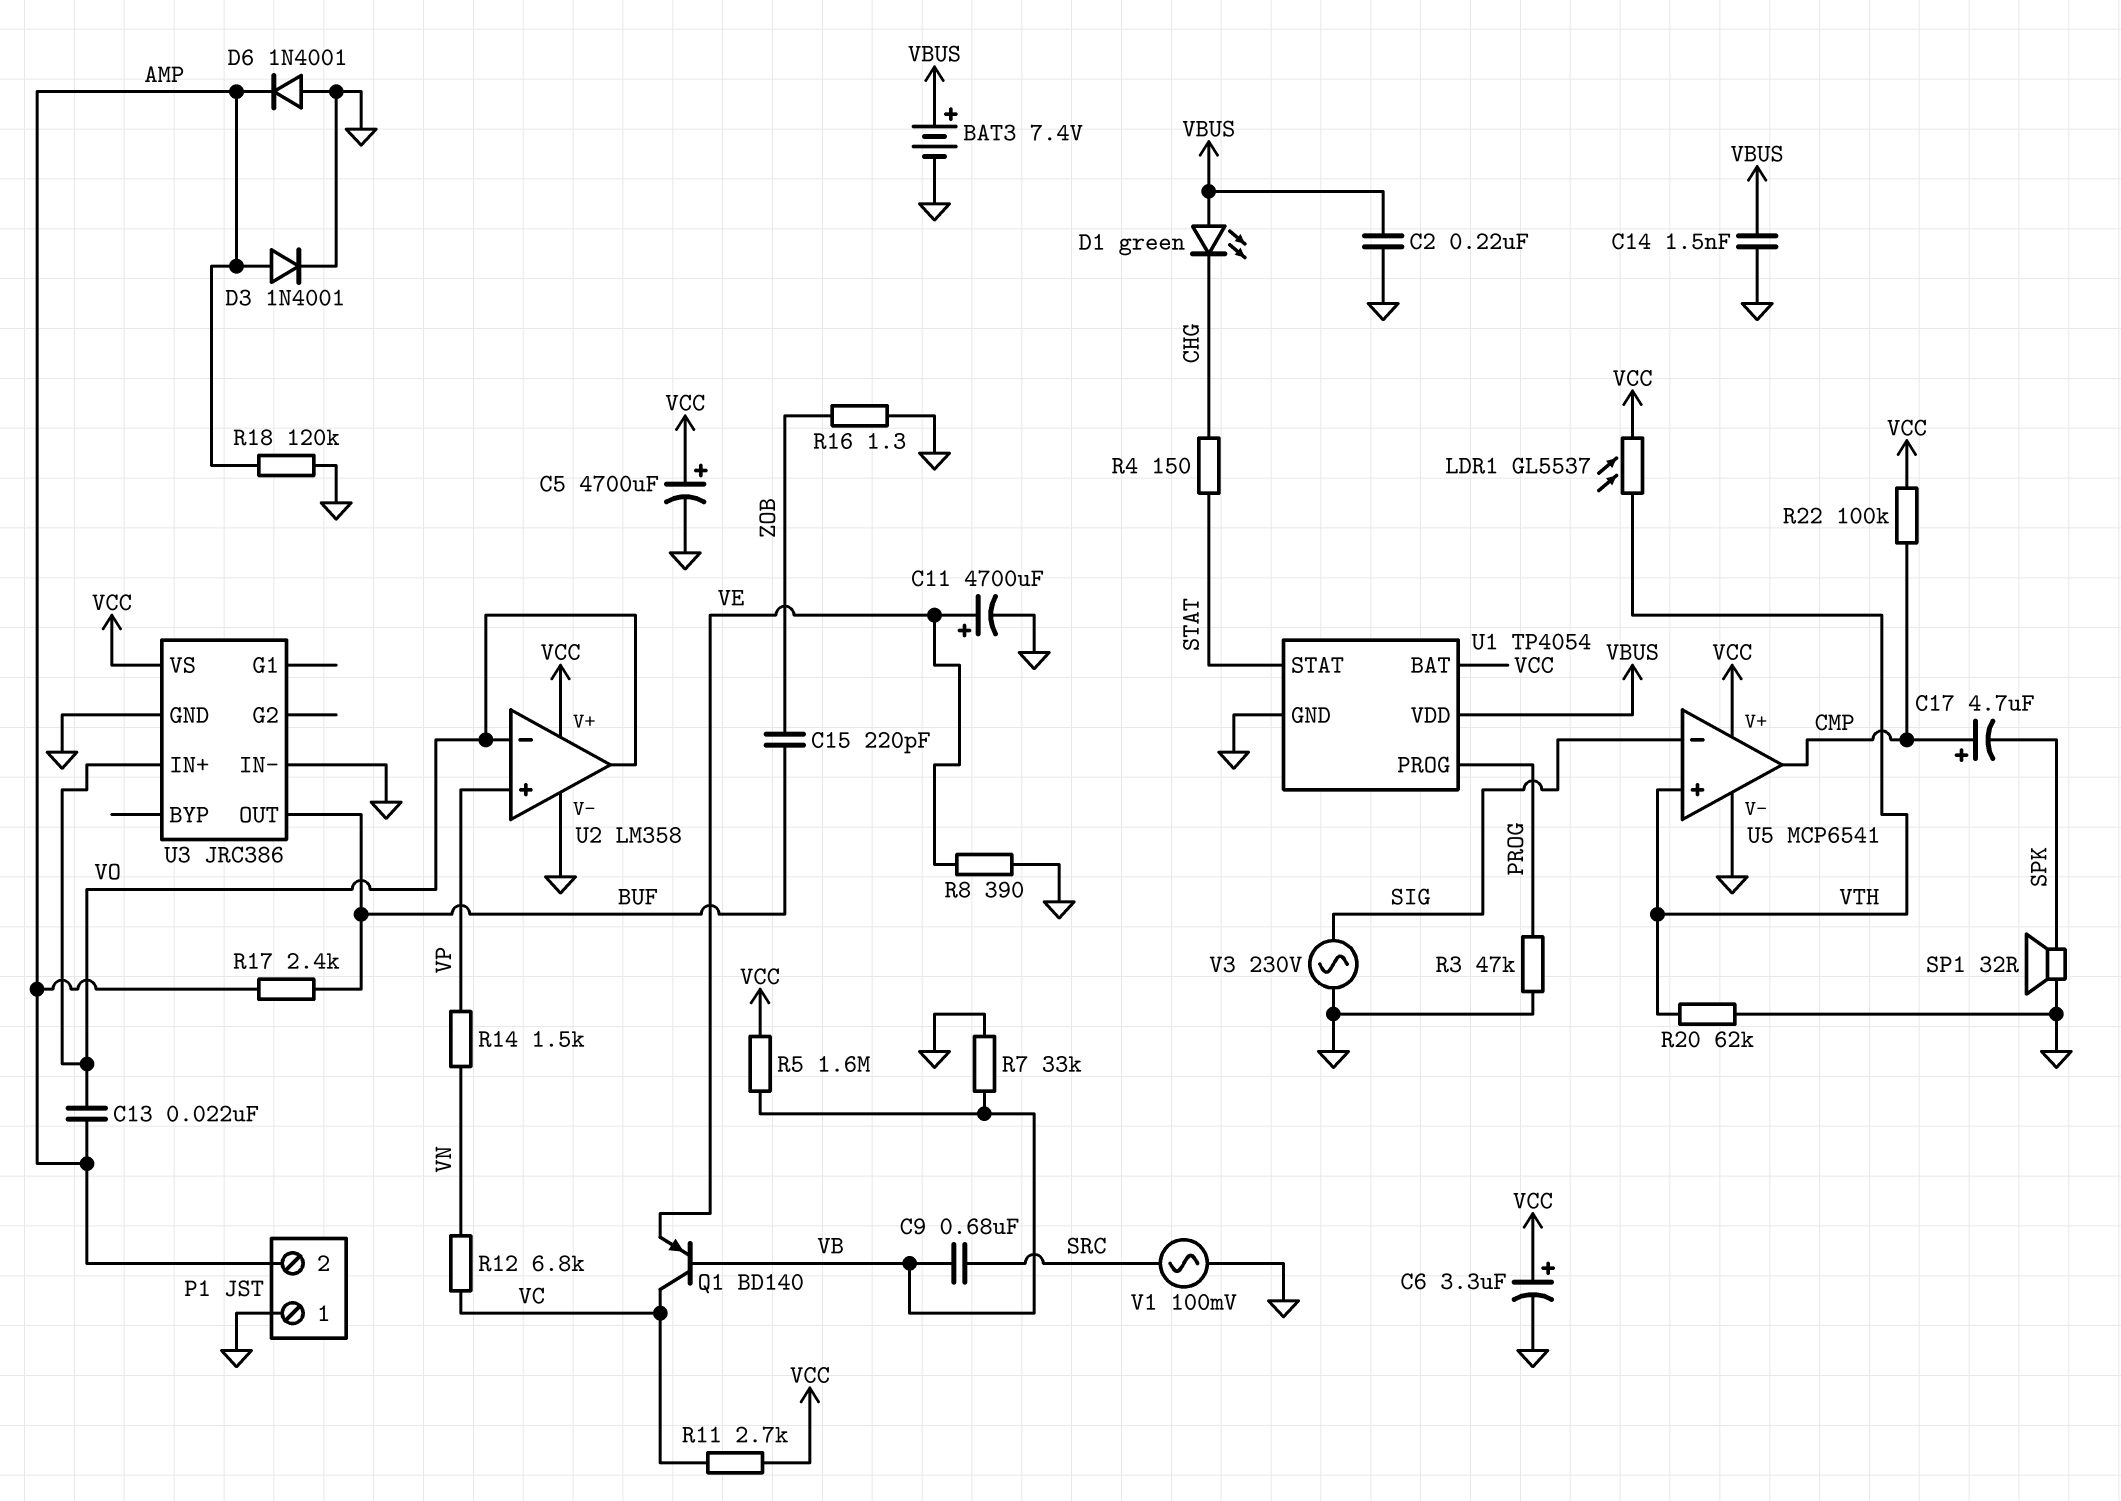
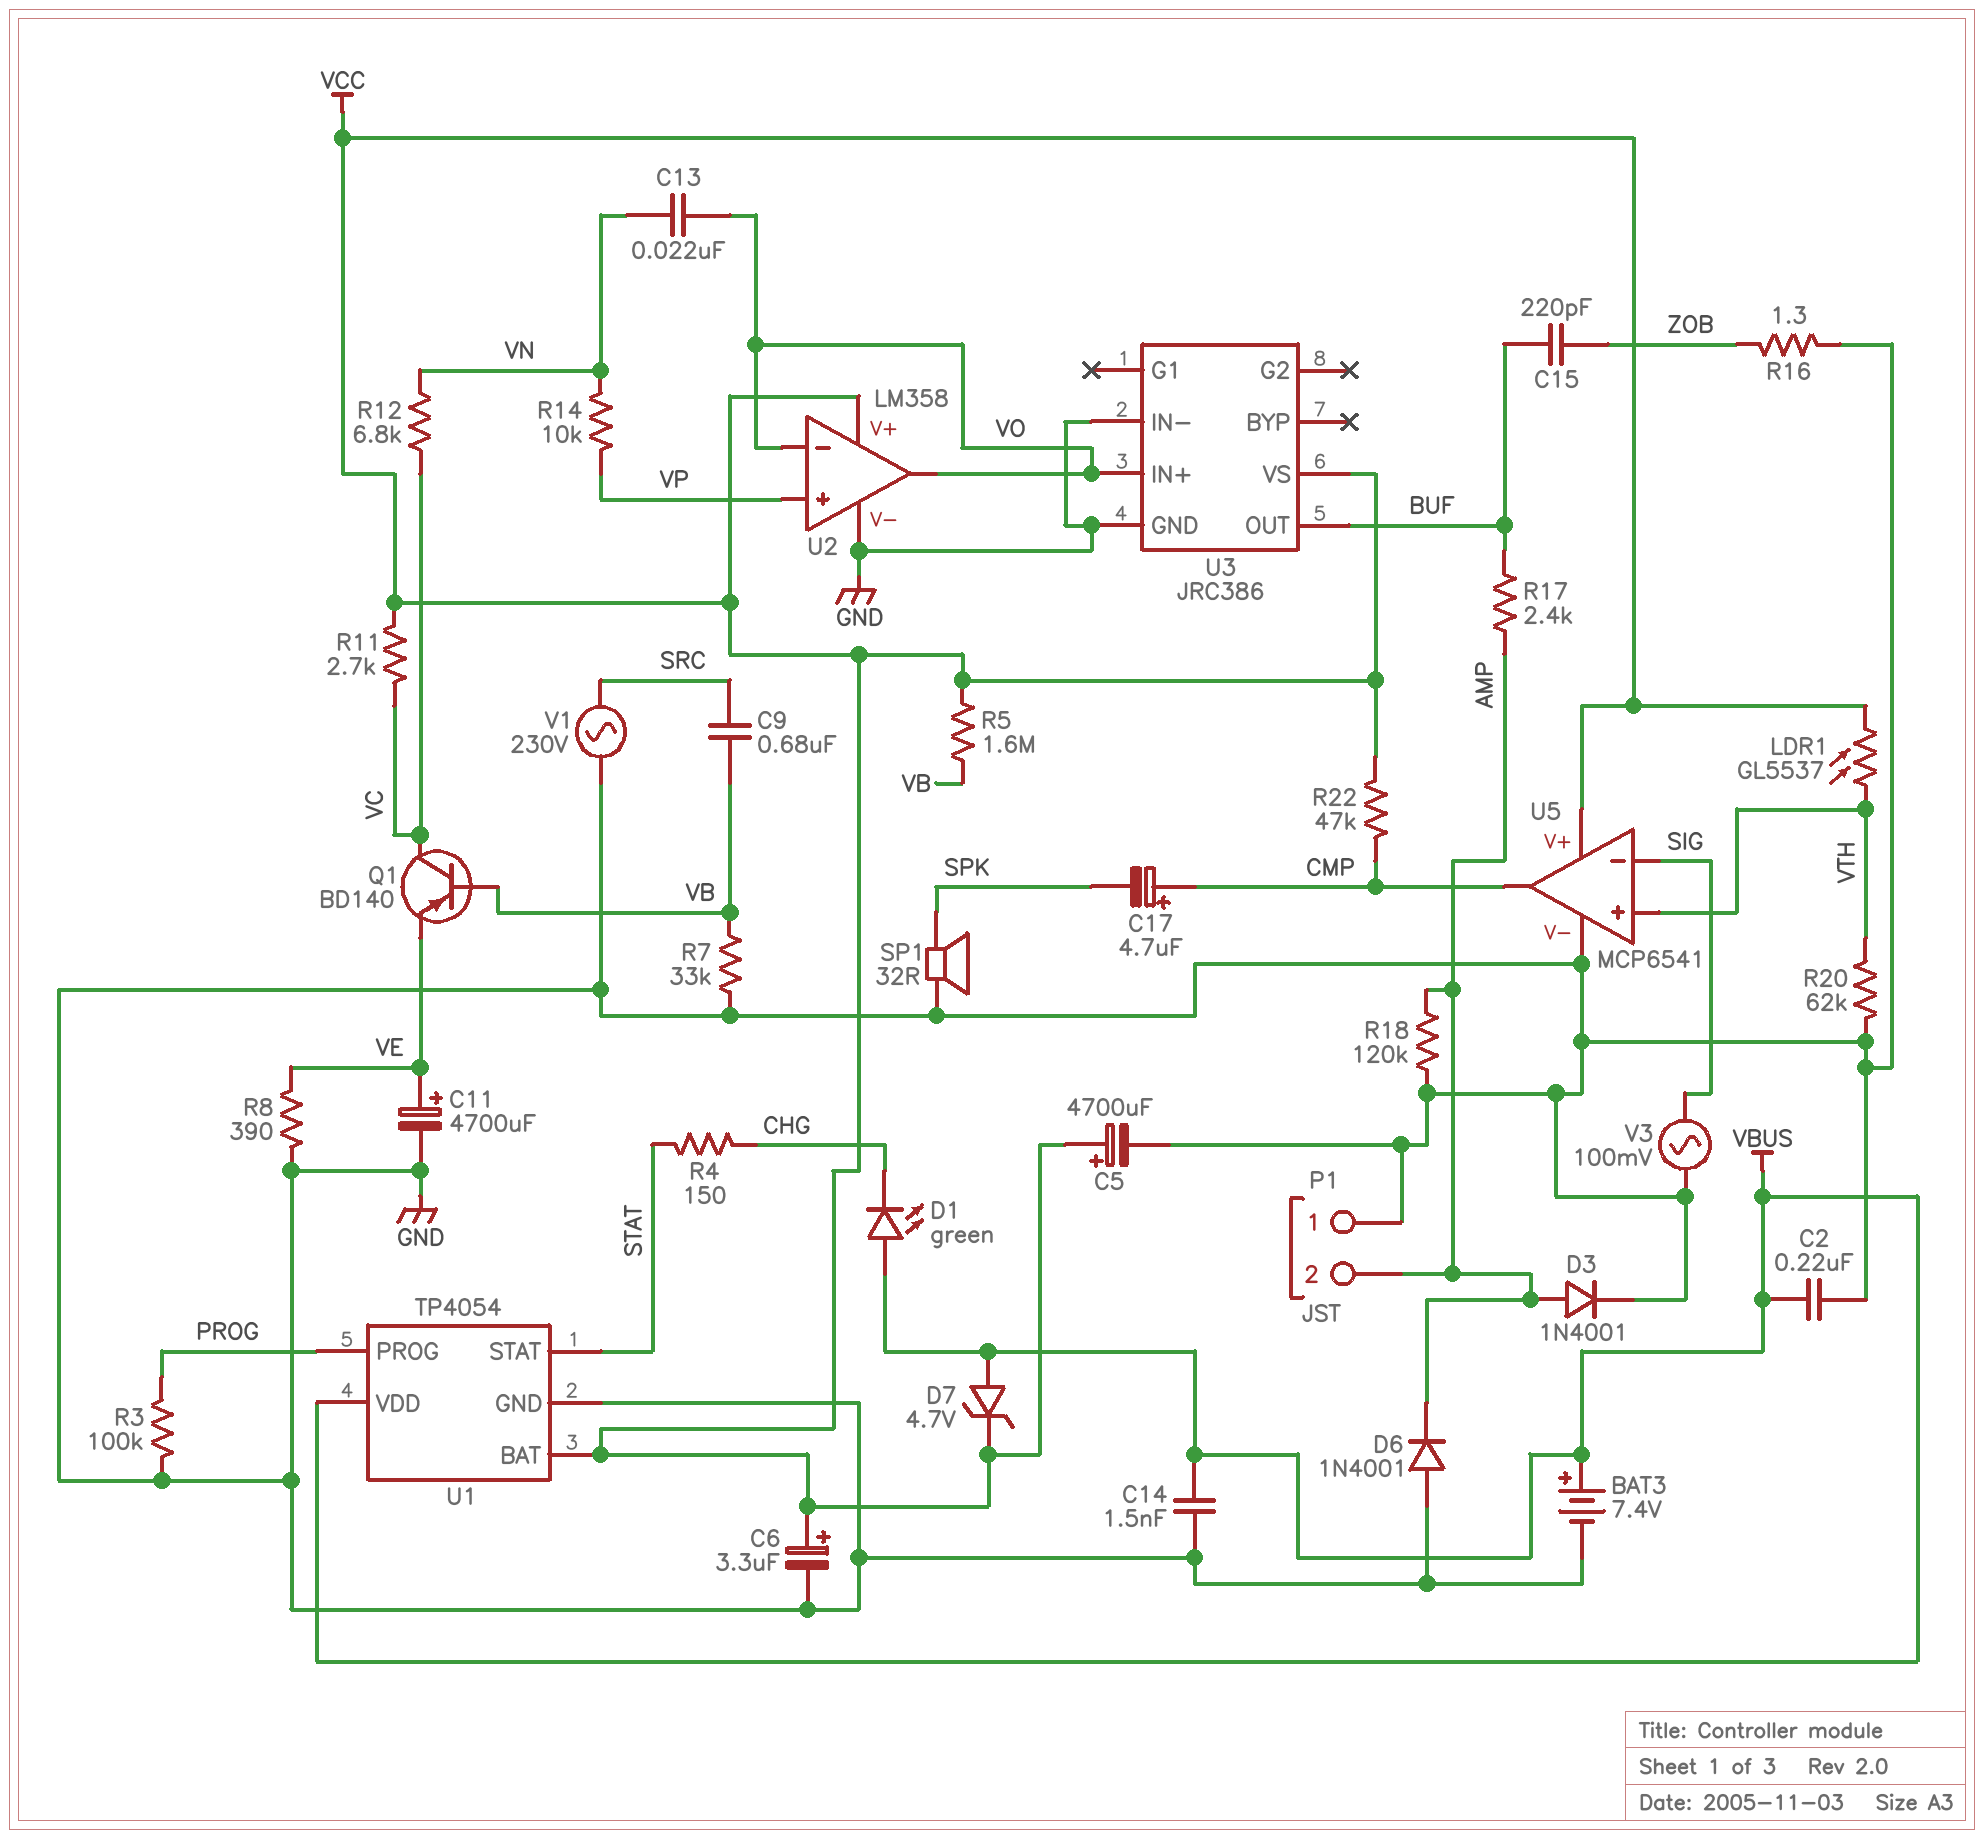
C13: 22nF (AMP, VO) -> 22nF (VN, VO)
D7: none -> zener 4.7V (A VBUS, K VCC)
R3: 47k (GND, PROG) -> 100k (GND, PROG)
R14: 1.5k (VN, VP) -> 10k (VN, VP)
R22: 100k (CMP, VCC) -> 47k (CMP, VCC)
V1: AC 100mV (GND, SRC) -> AC 230V (GND, SRC)
V3: AC 230V (GND, SIG) -> AC 100mV (GND, SIG)

